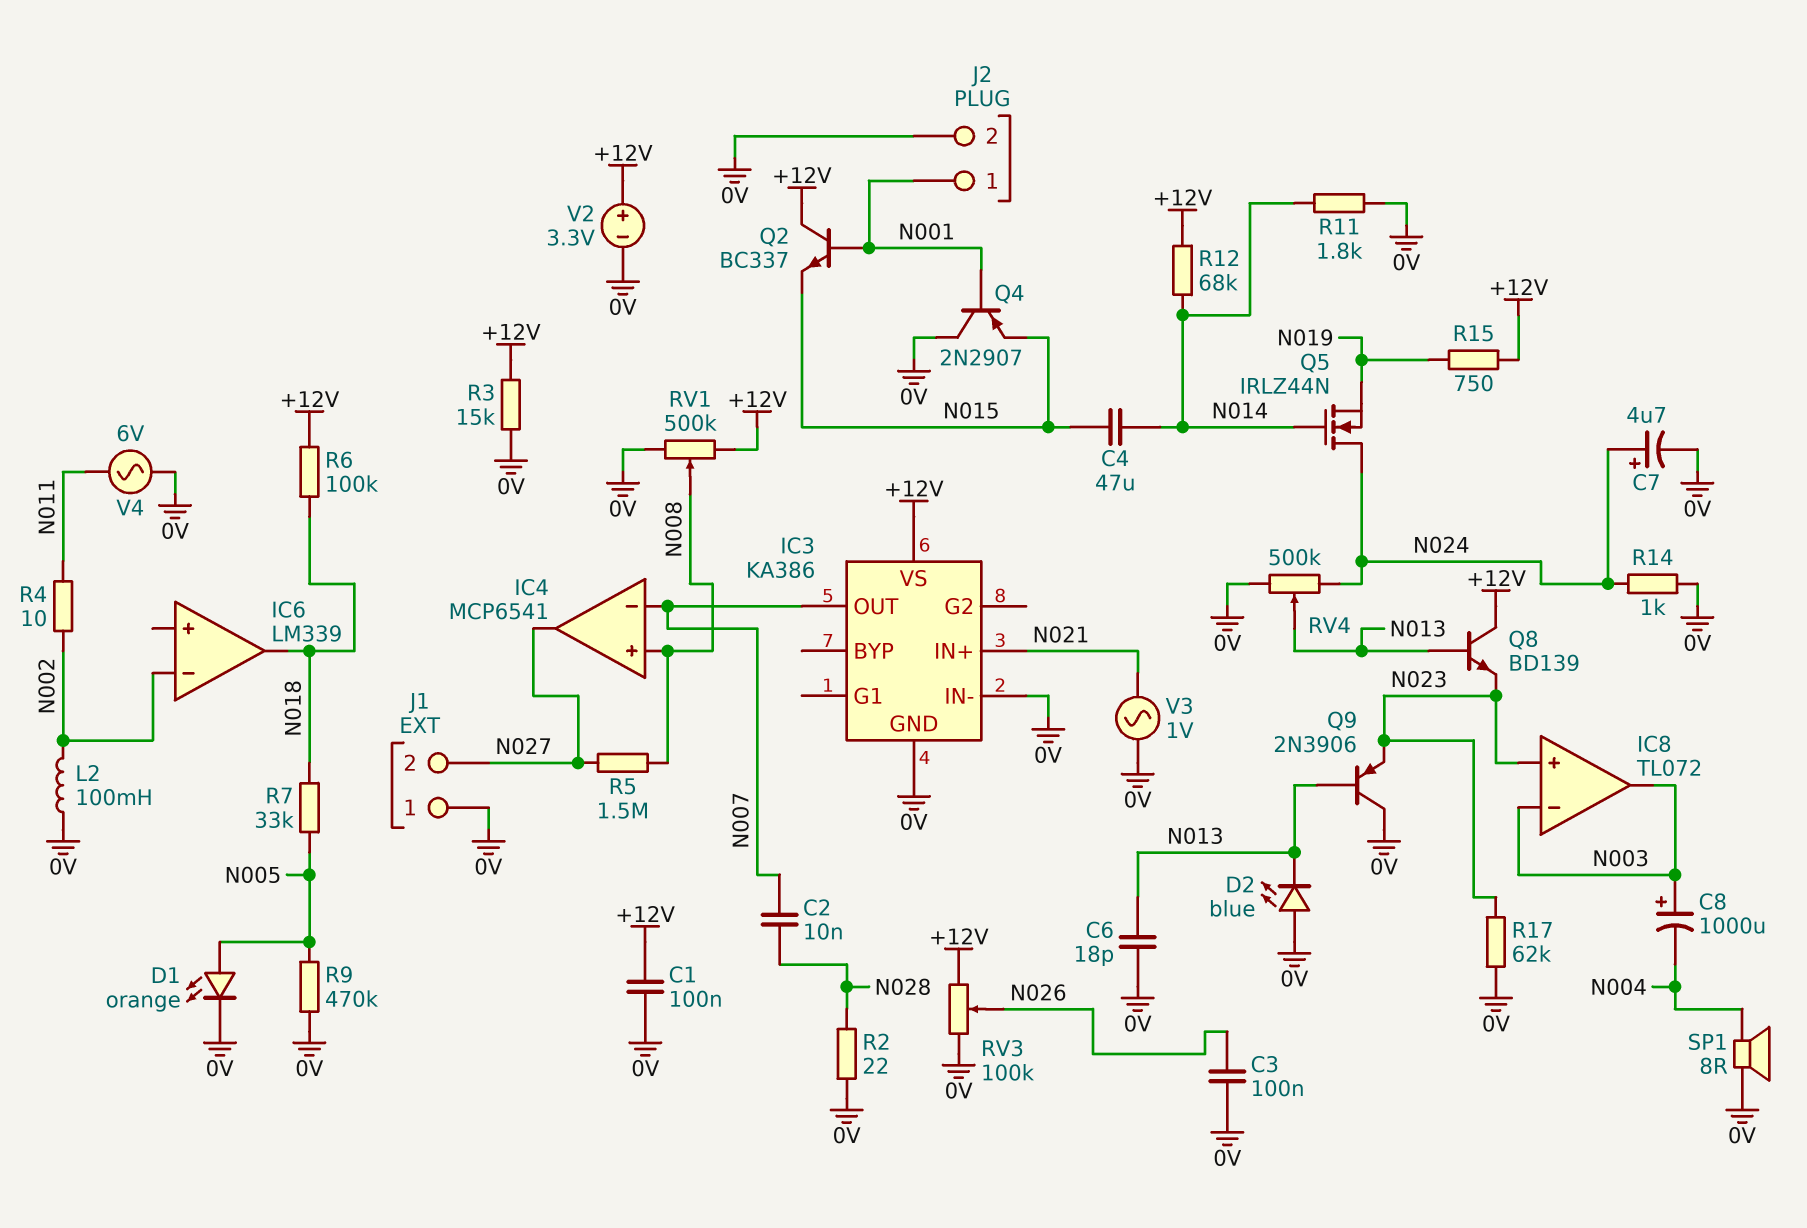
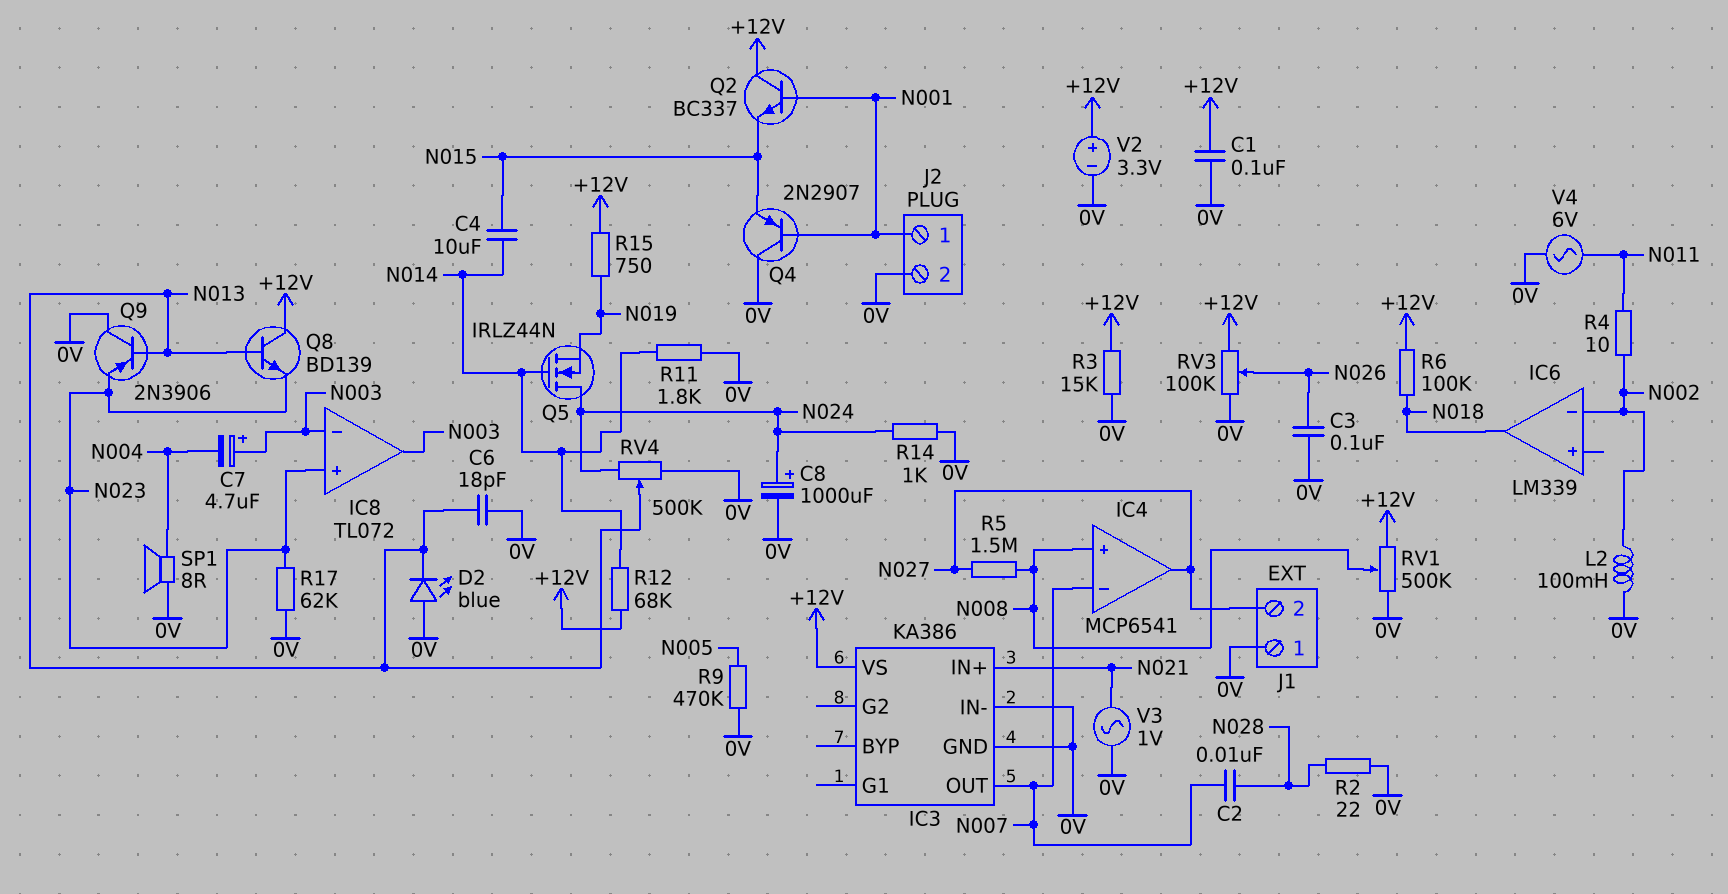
C4: 47uF (N014, N015) -> 10uF (N014, N015)
C7: 4.7uF (plus N024, minus 0V) -> 4.7uF (plus N003, minus N004)
C8: 1000uF (plus N003, minus N004) -> 1000uF (plus N024, minus 0V)
D1: LED orange (A N005, K 0V) -> none
R7: 33k (N005, N018) -> none

